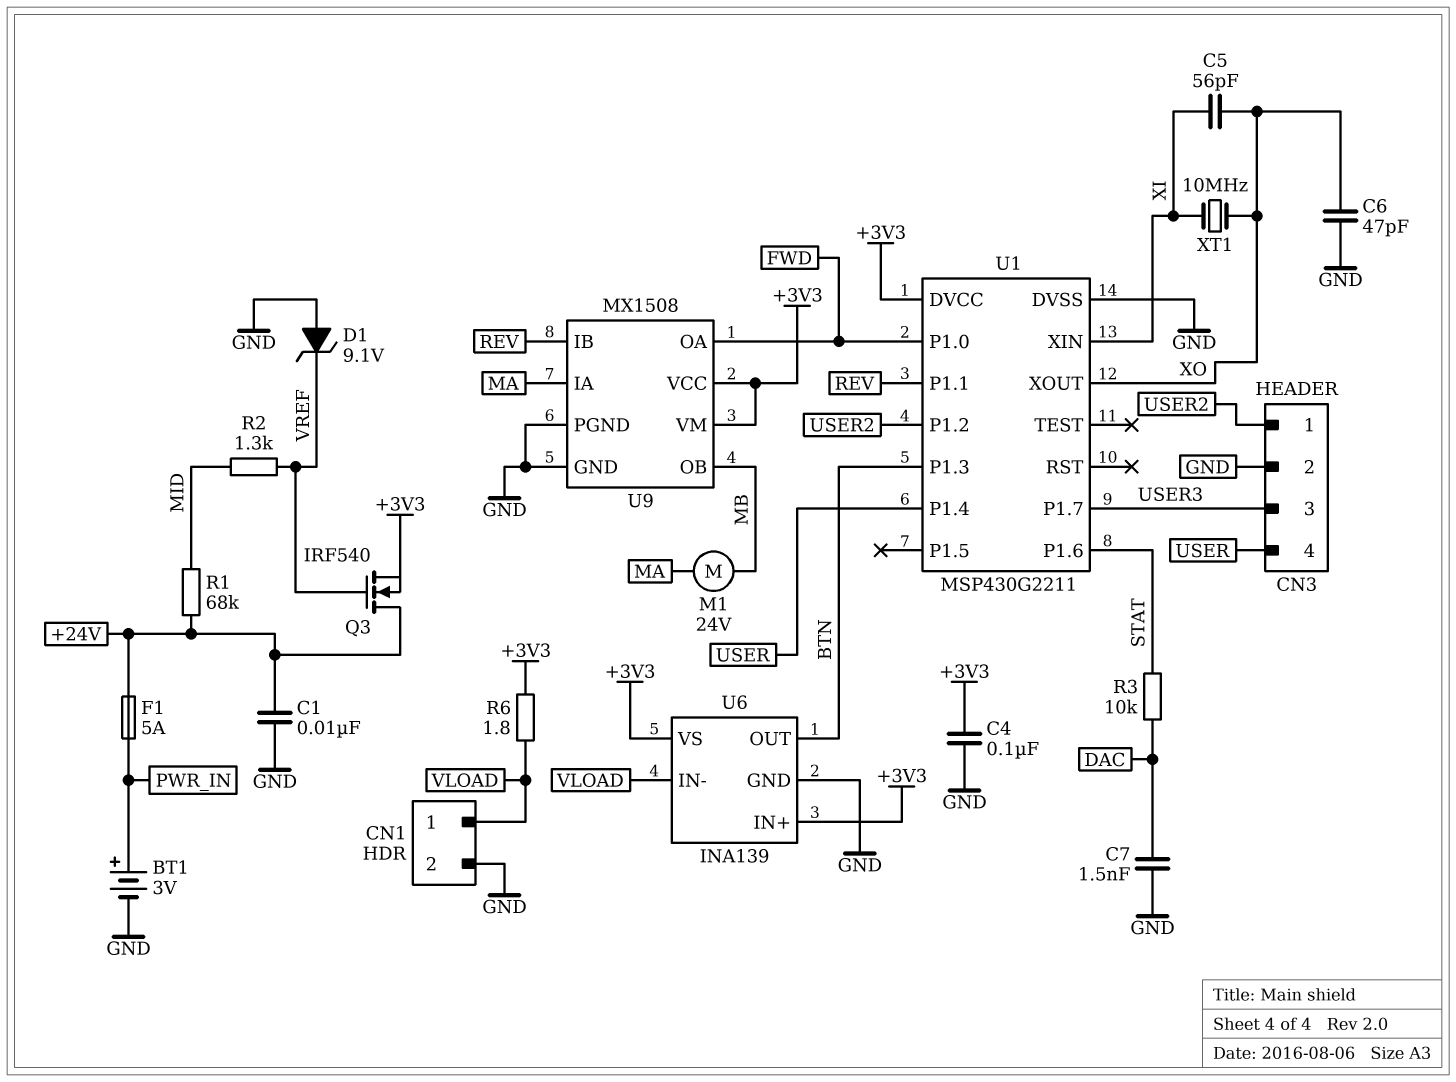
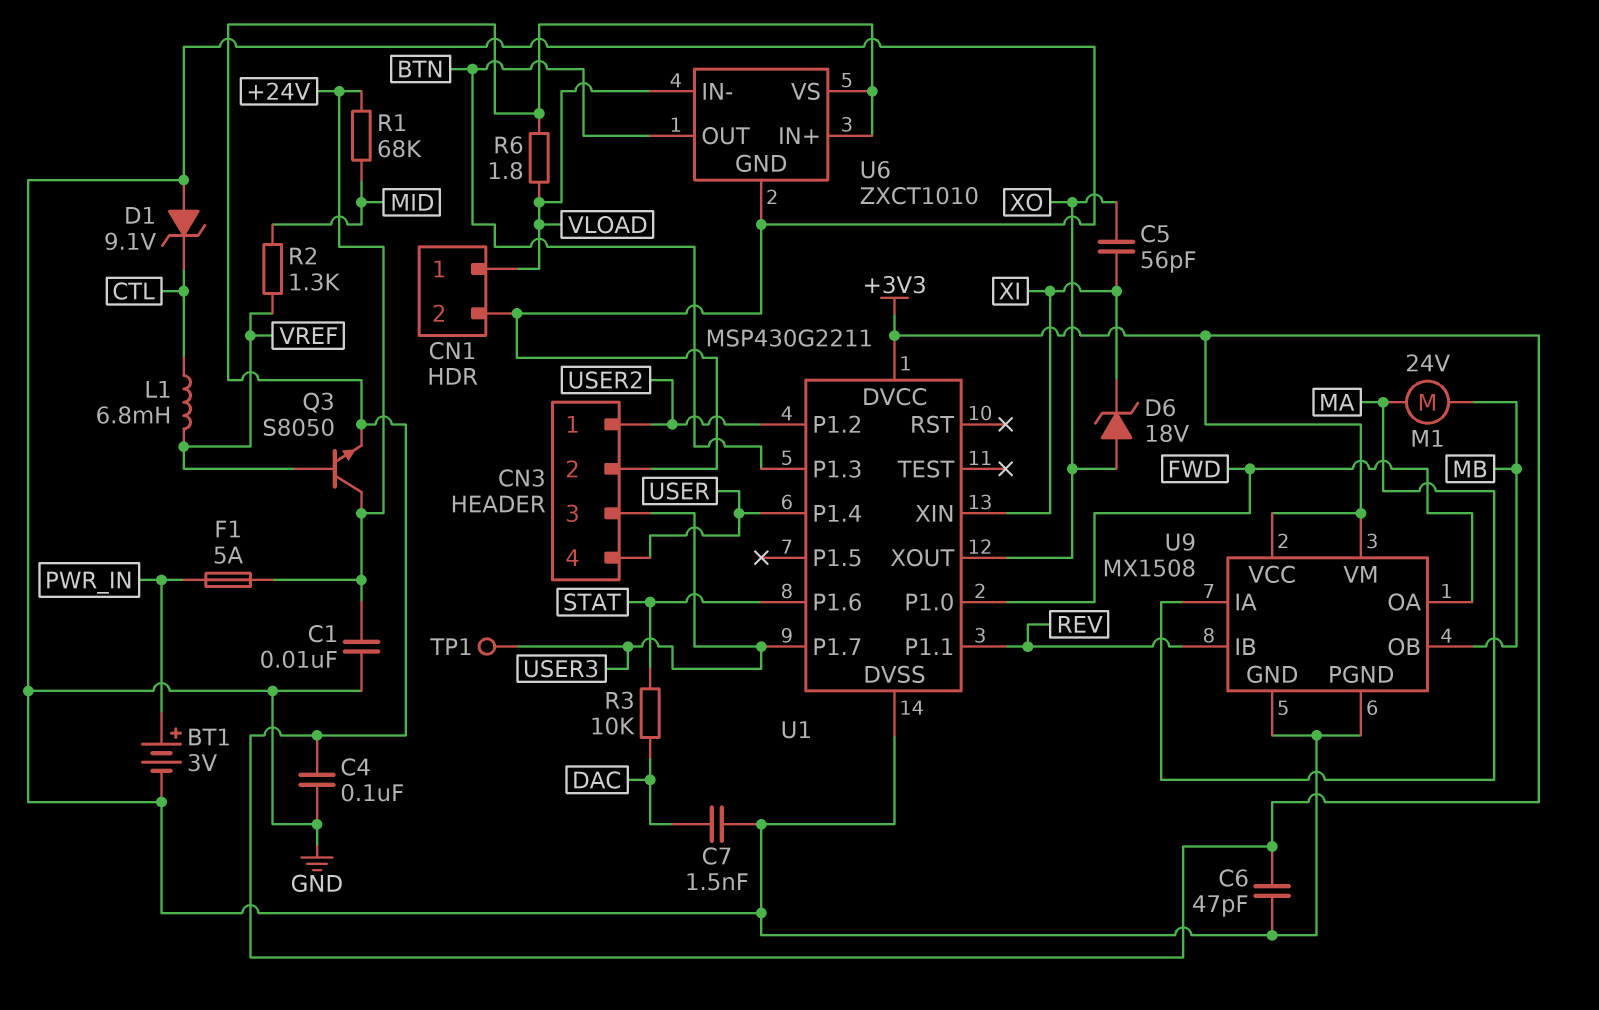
C6: 47pF (GND, XO) -> 47pF (+3V3, GND)
D1: zener 9.1V (A GND, K VREF) -> zener 9.1V (A GND, K CTL)
D6: none -> zener 18V (A XO, K XI)
L1: none -> 6.8mH (CTL, VREF)
Q3: NMOS IRF540 (G VREF, D +24V, S +3V3) -> NPN S8050 (B VREF, C +24V, E +3V3)
TP1: none -> test point (USER3)
U6: INA139 -> ZXCT1010
XT1: 10MHz (XI, XO) -> none

